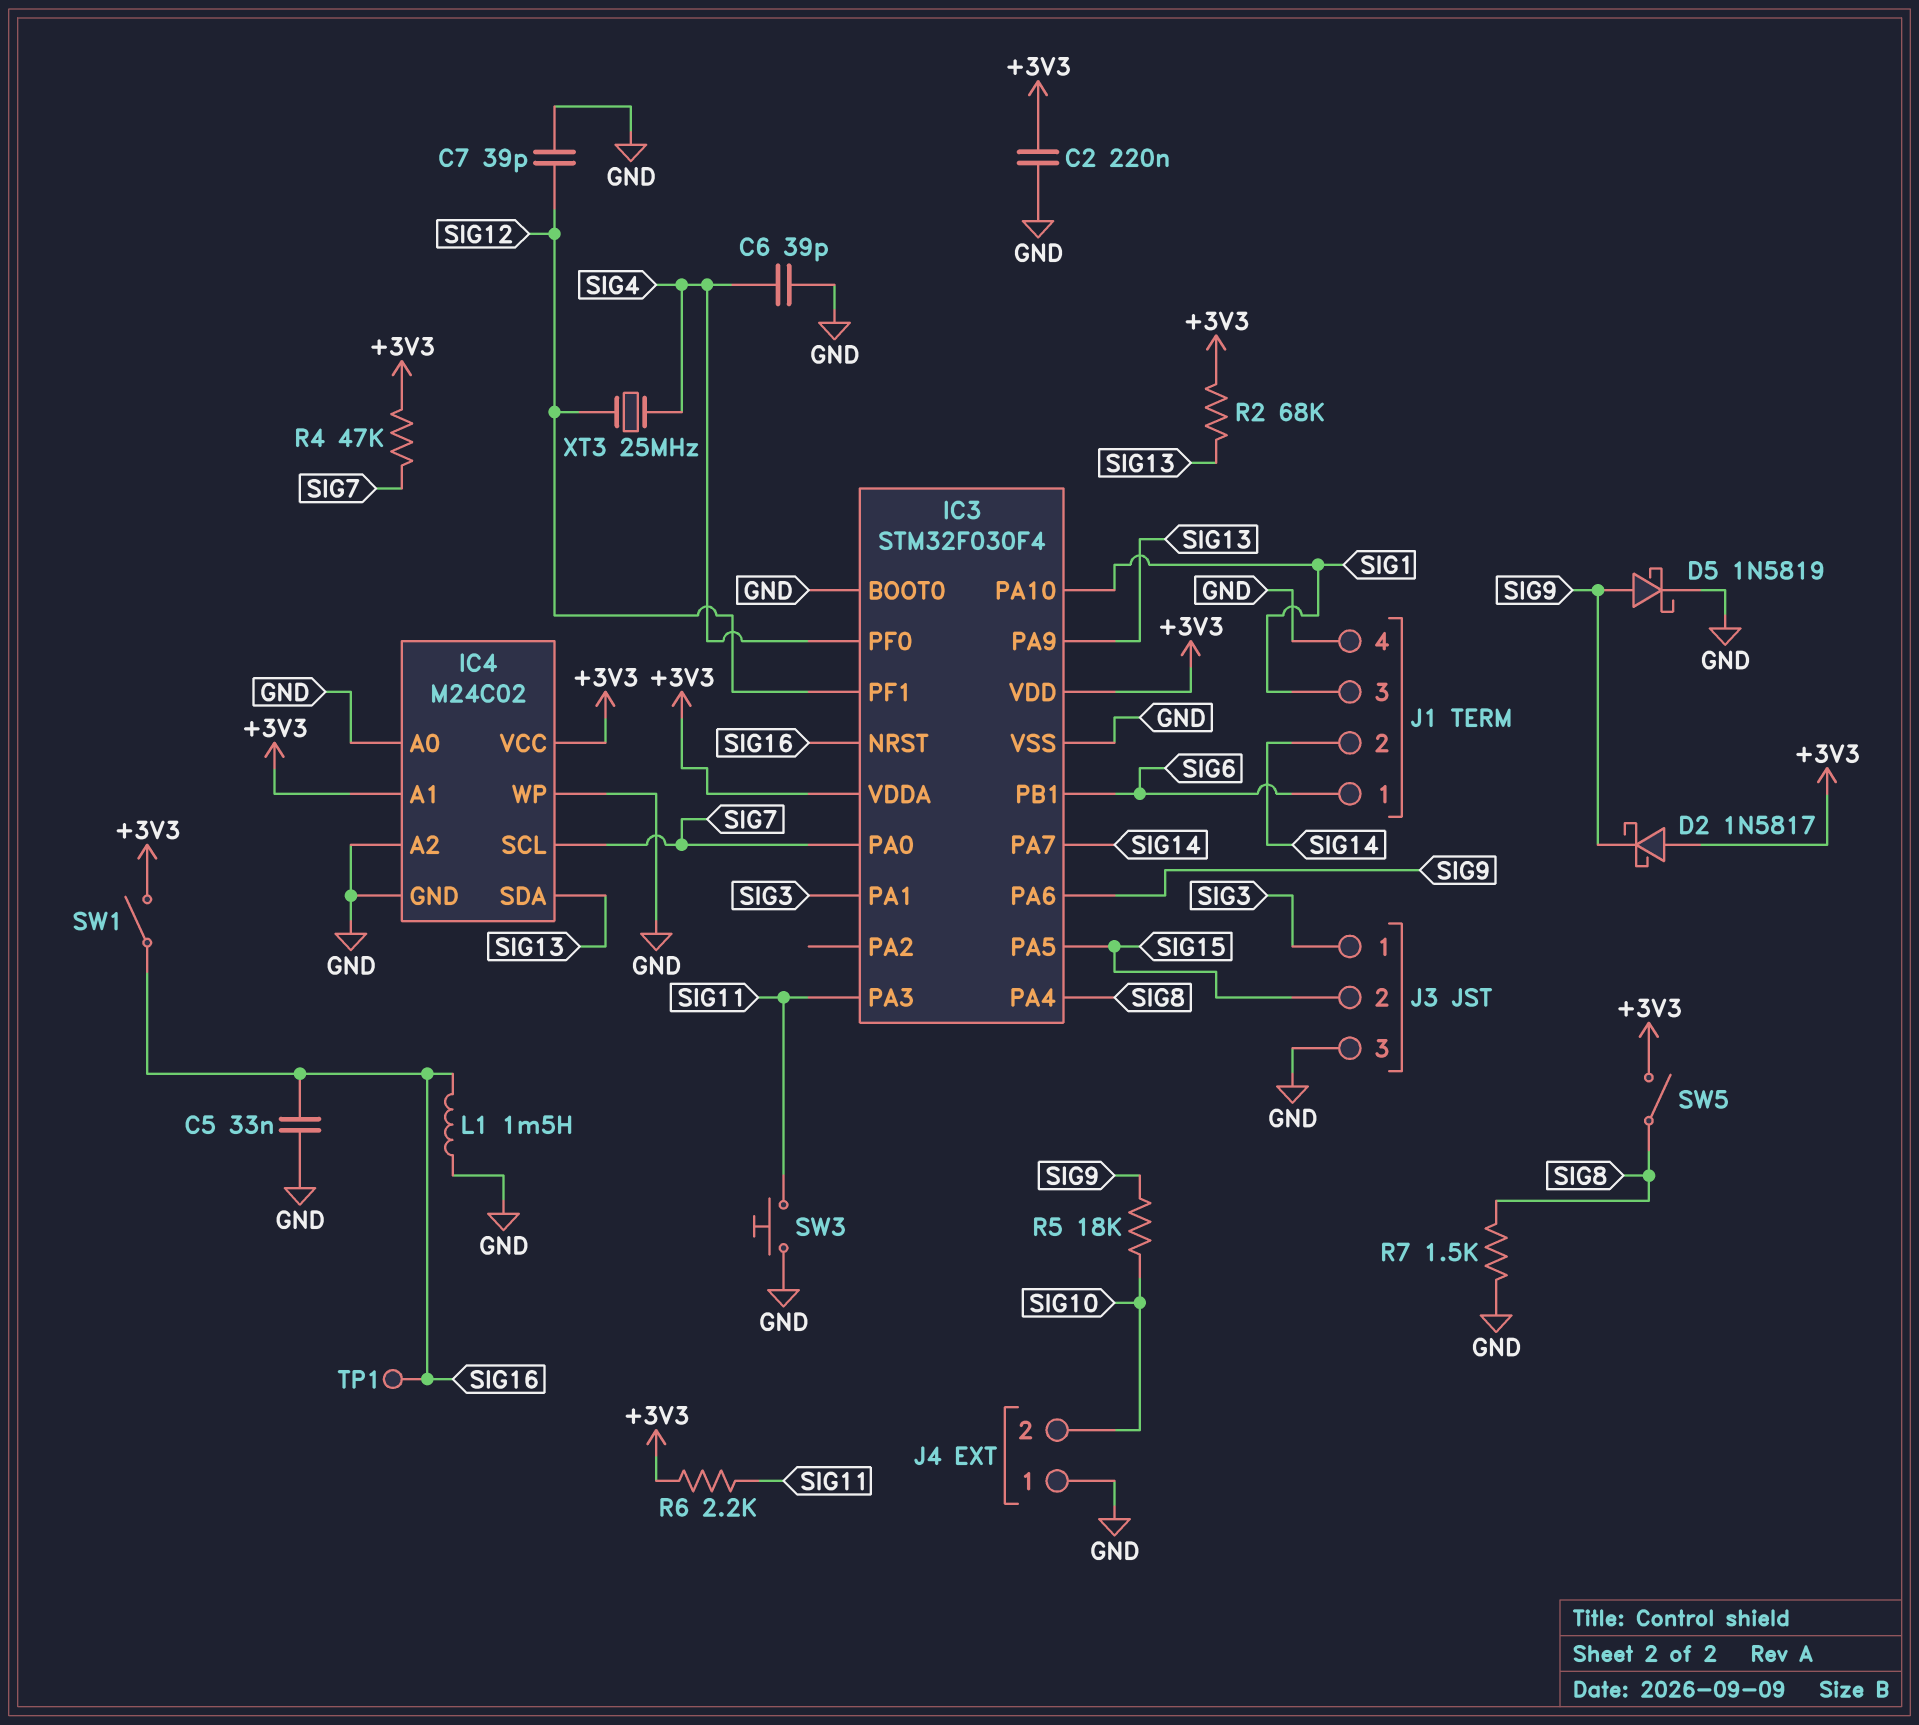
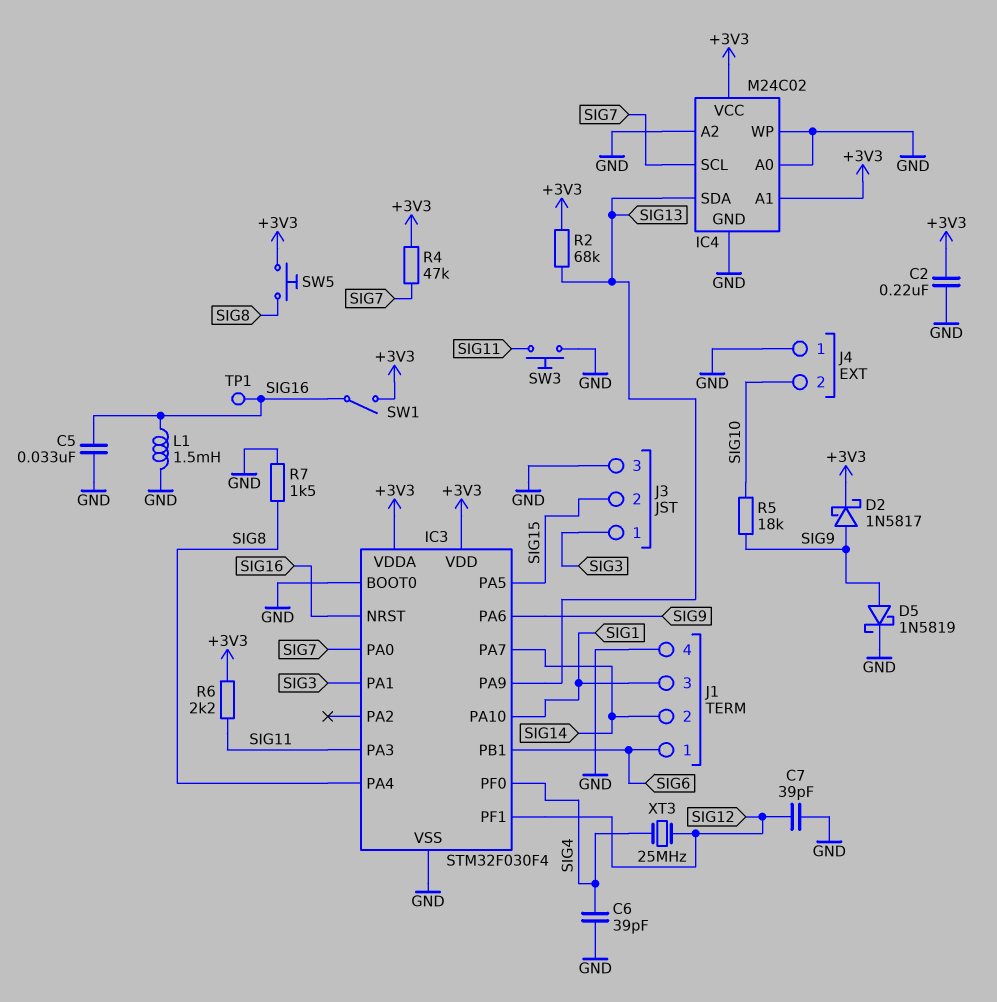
D2: schottky 1N5817 (A +3V3, K SIG9) -> schottky 1N5817 (A SIG9, K +3V3)
SW5: switch (+3V3, SIG8) -> button (+3V3, SIG8)

